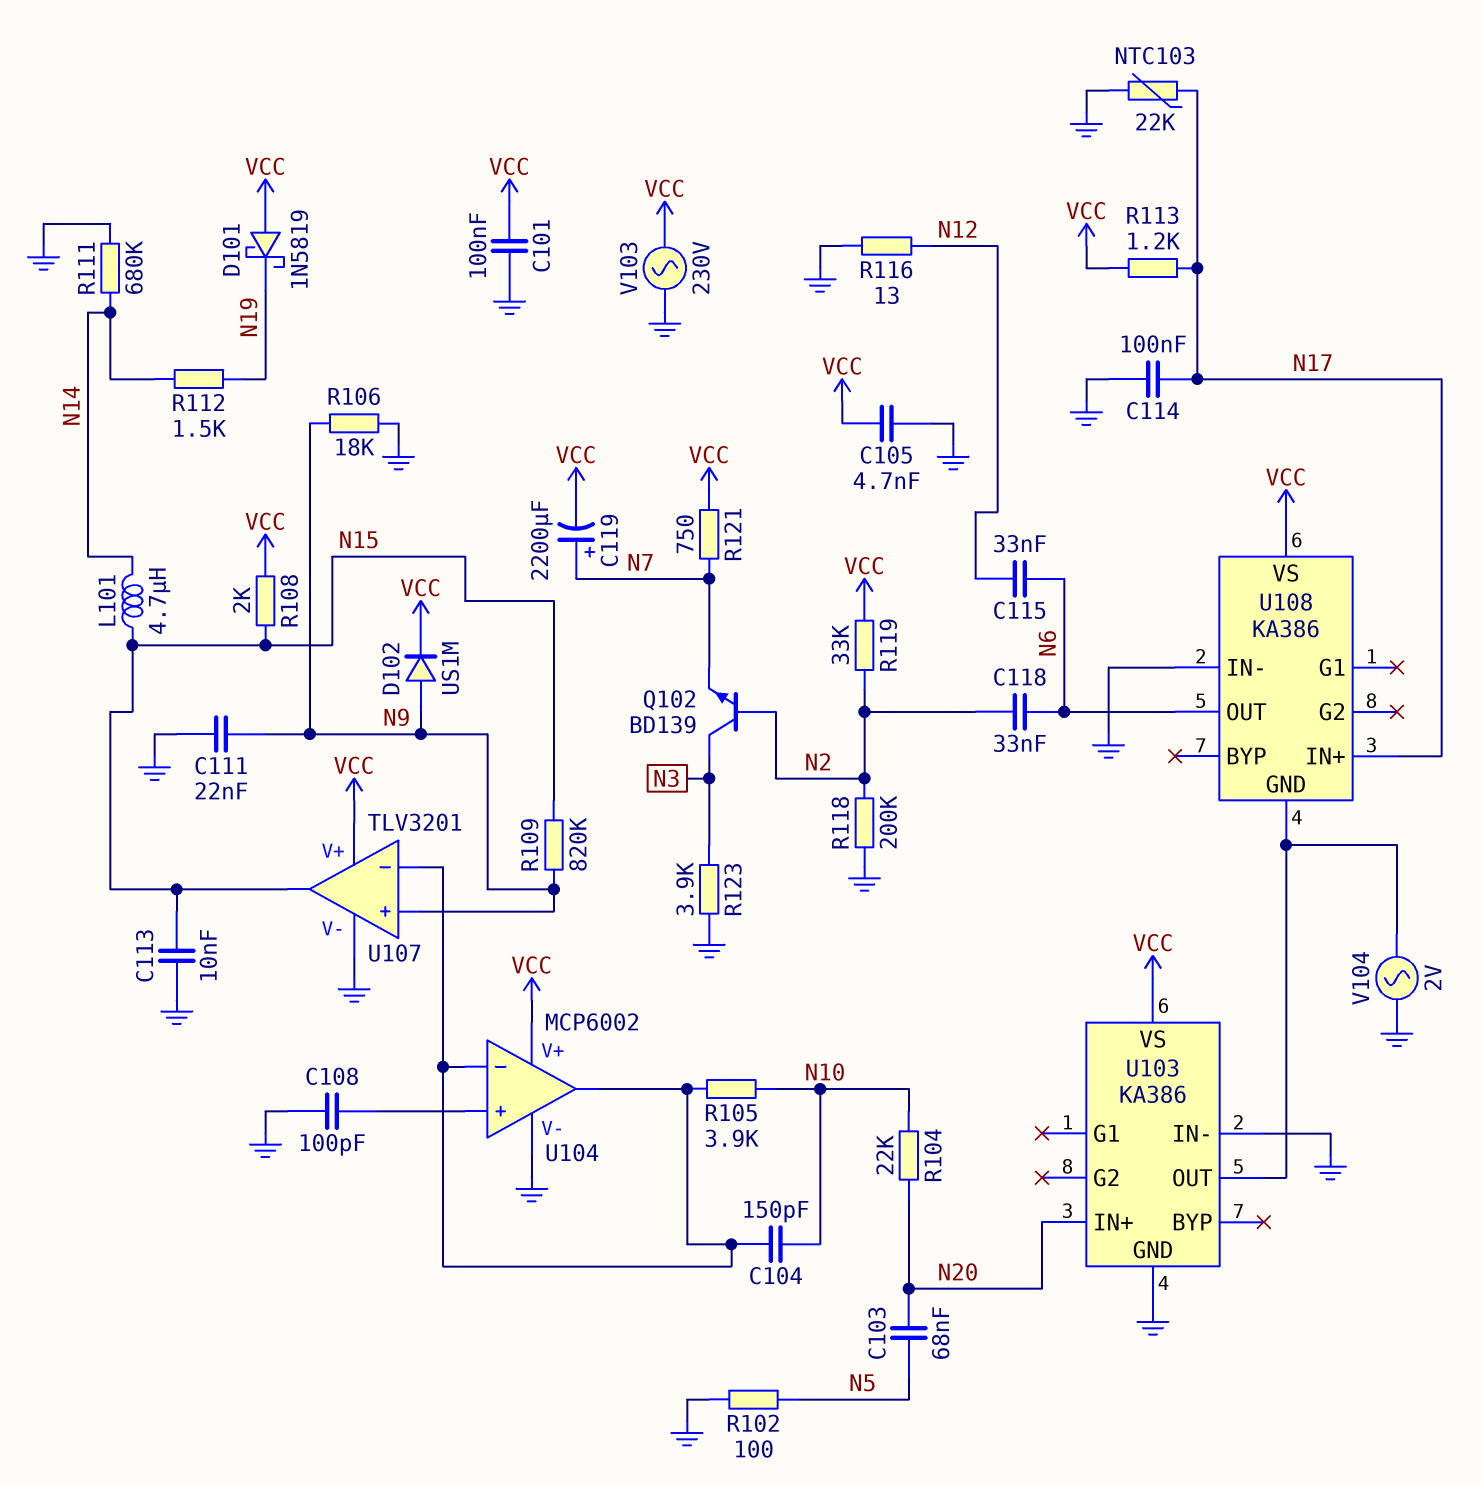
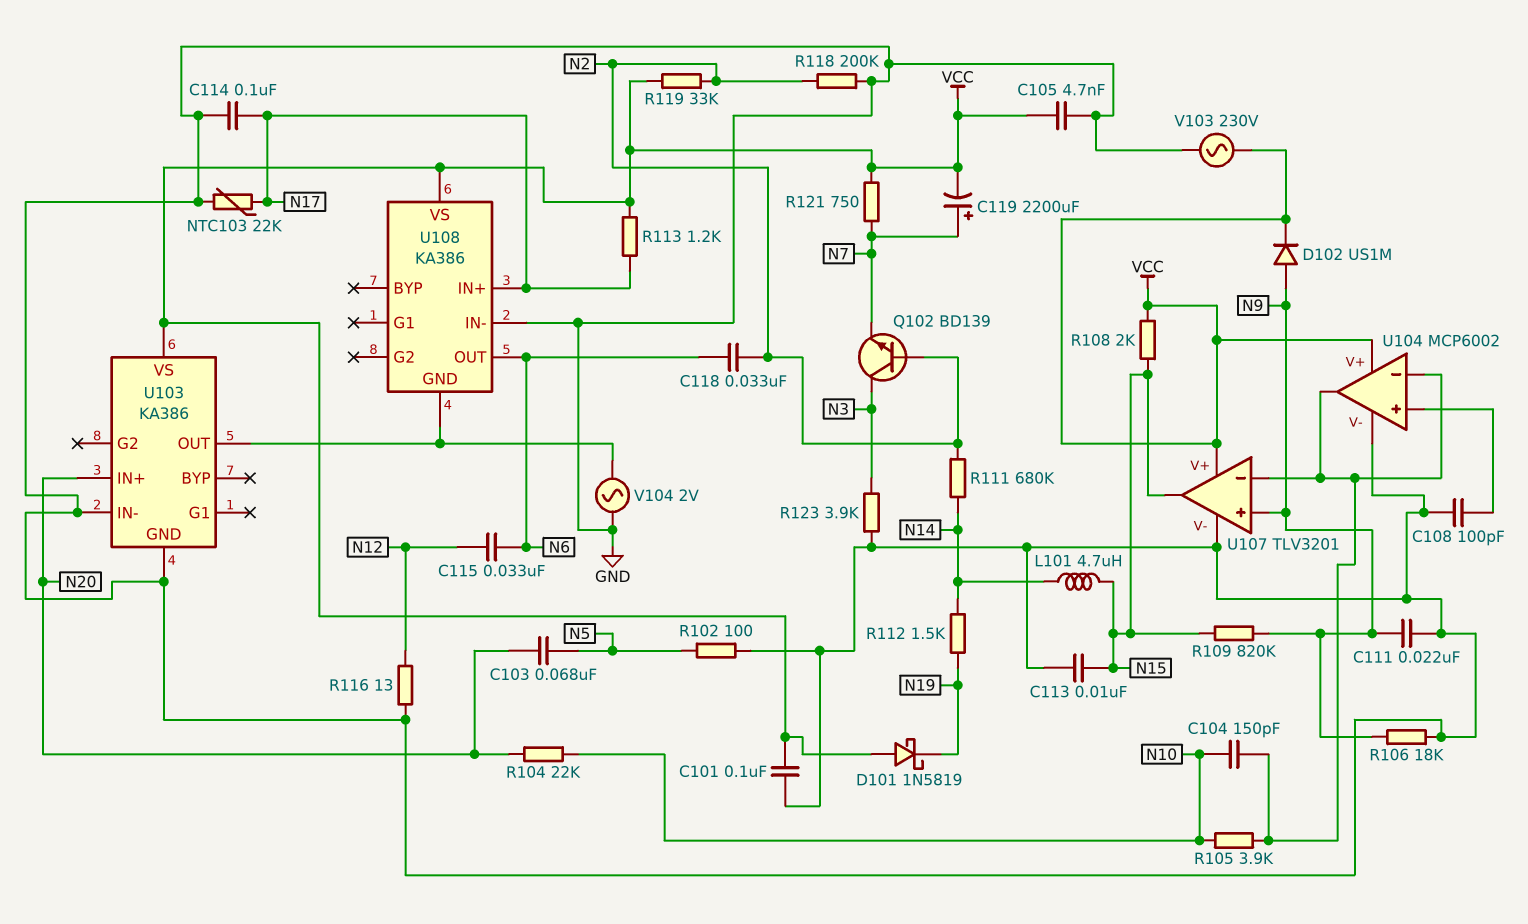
R111: 680k (GND, N14) -> 680k (N2, N14)

